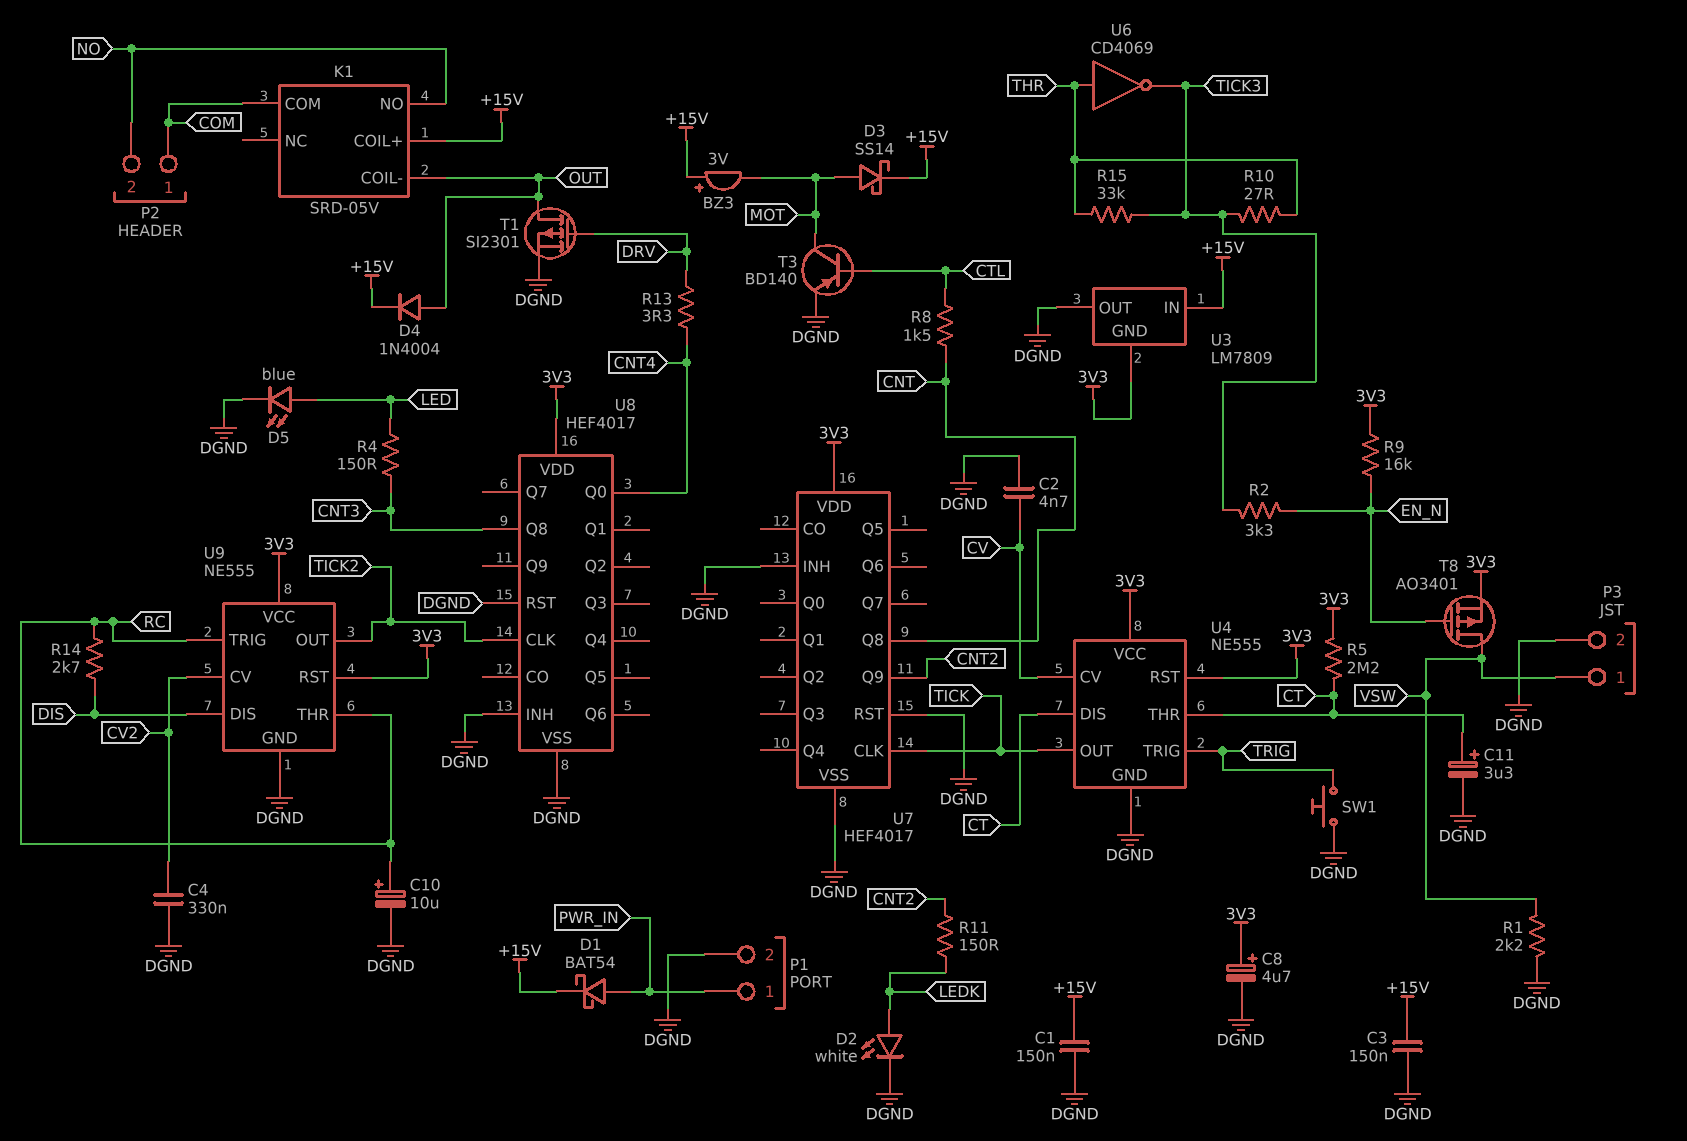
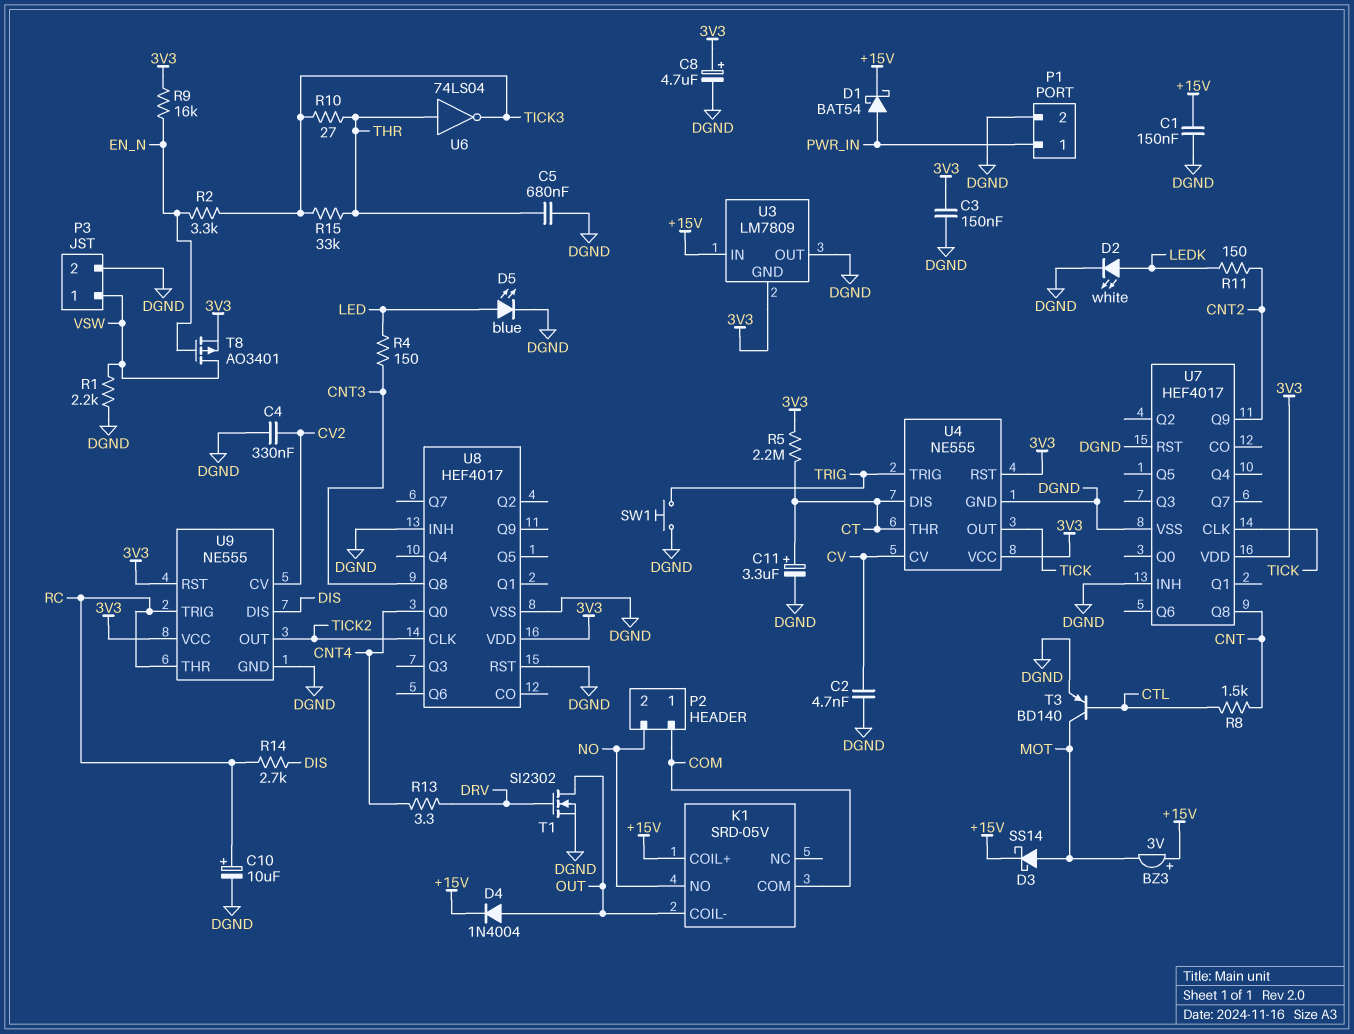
C3: 150nF (+15V, DGND) -> 150nF (3V3, DGND)
C5: none -> 680nF (DGND, THR)
T1: PMOS SI2301 (G DRV, D OUT, S DGND) -> NMOS SI2302 (G DRV, D OUT, S DGND)
U6: NOT CD4069 (in THR, out TICK3) -> NOT 74LS04 (in THR, out TICK3)

